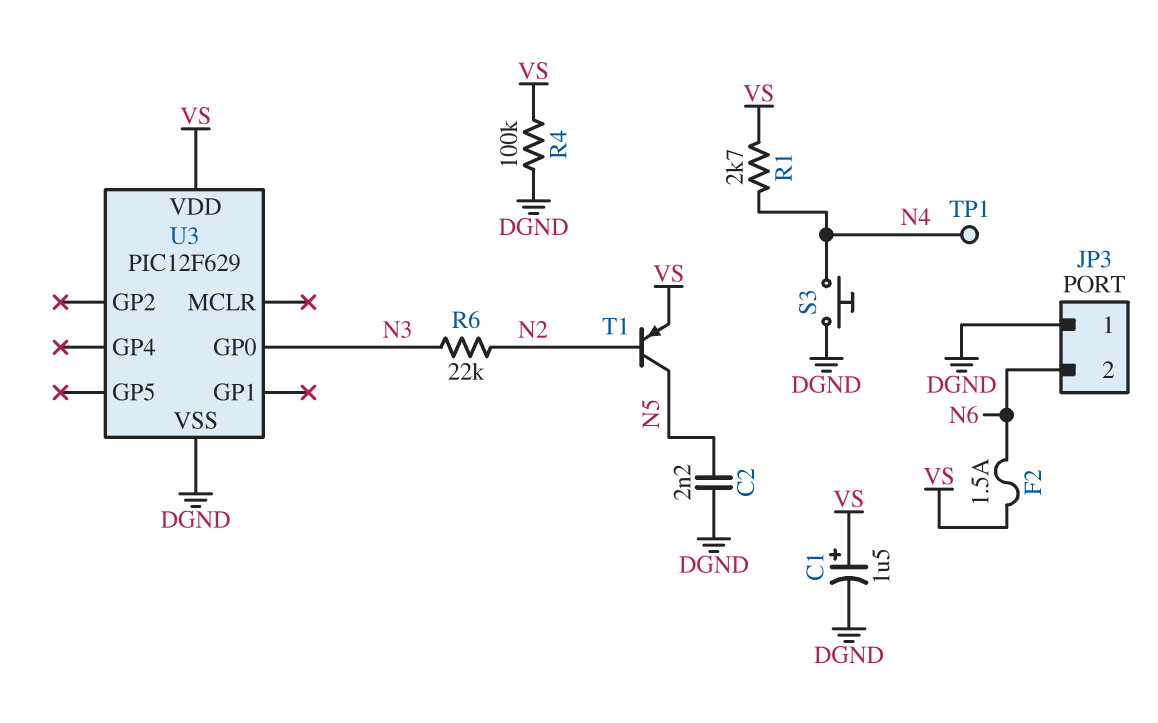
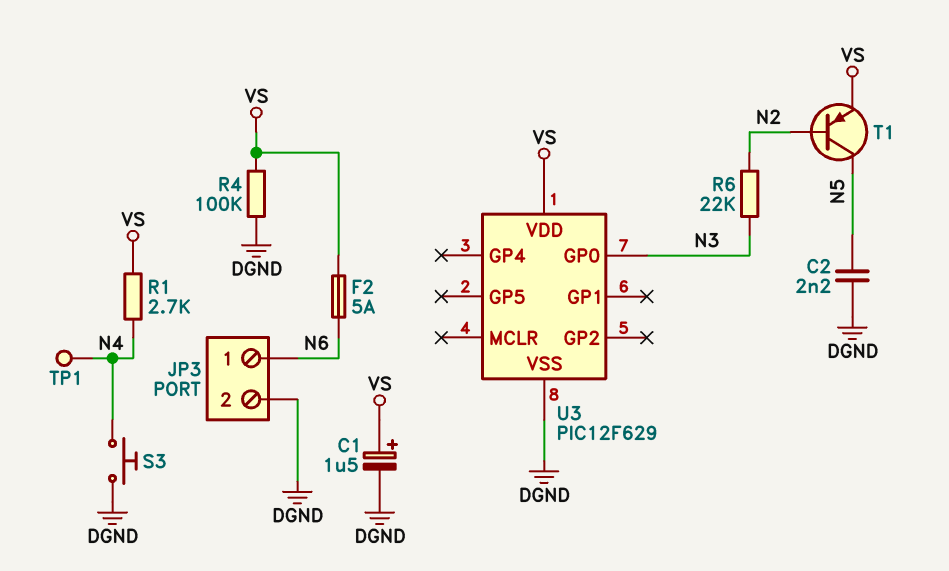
F2: 1.5A (N6, VS) -> 5A (N6, VS)
JP3 pin 1: DGND -> N6
JP3 pin 2: N6 -> DGND

